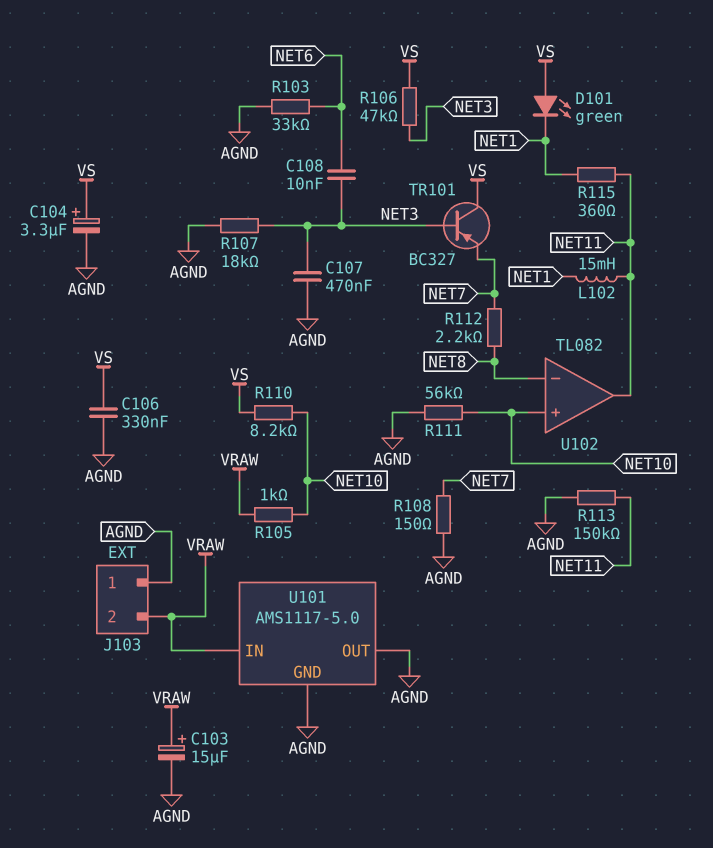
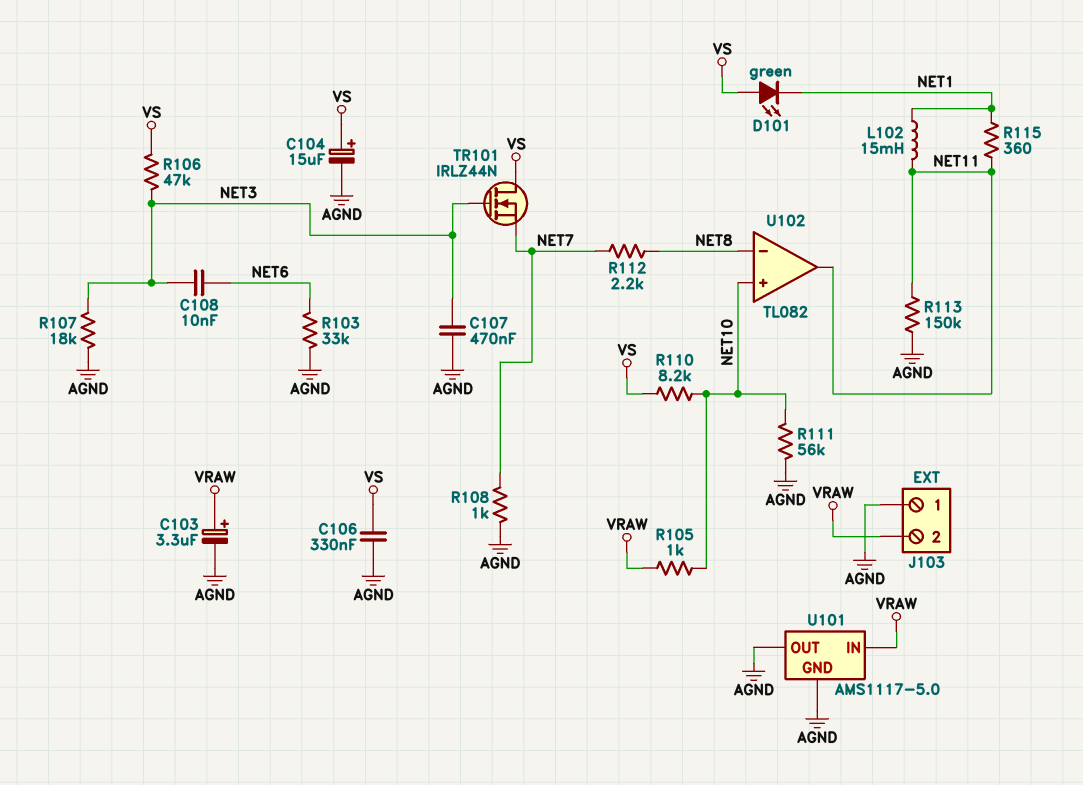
C103: 15uF (plus VRAW, minus AGND) -> 3.3uF (plus VRAW, minus AGND)
C104: 3.3uF (plus VS, minus AGND) -> 15uF (plus VS, minus AGND)
R108: 150 (AGND, NET7) -> 1k (AGND, NET7)
TR101: PNP BC327 (B NET3, C VS, E NET7) -> NMOS IRLZ44N (G NET3, D VS, S NET7)

